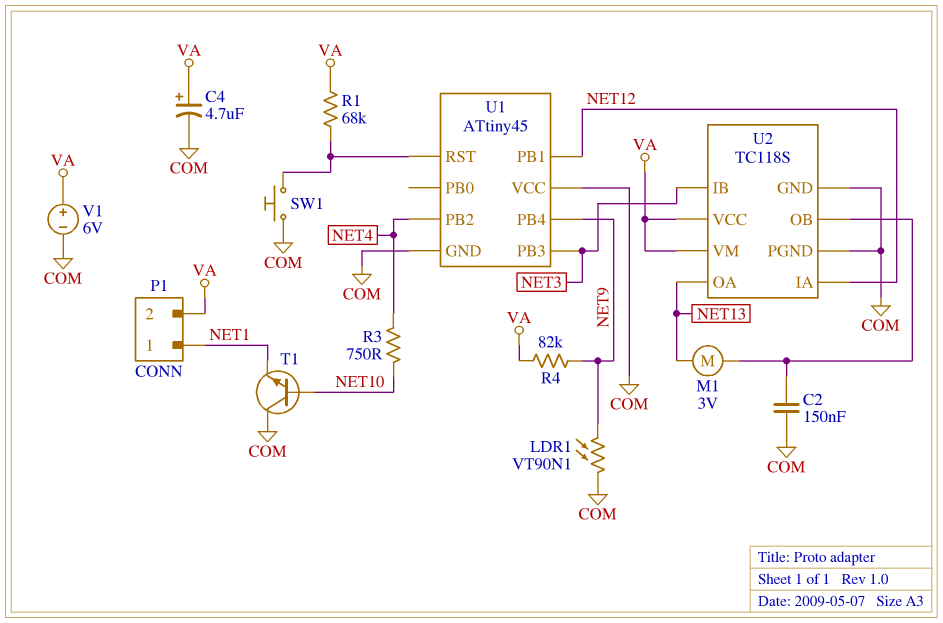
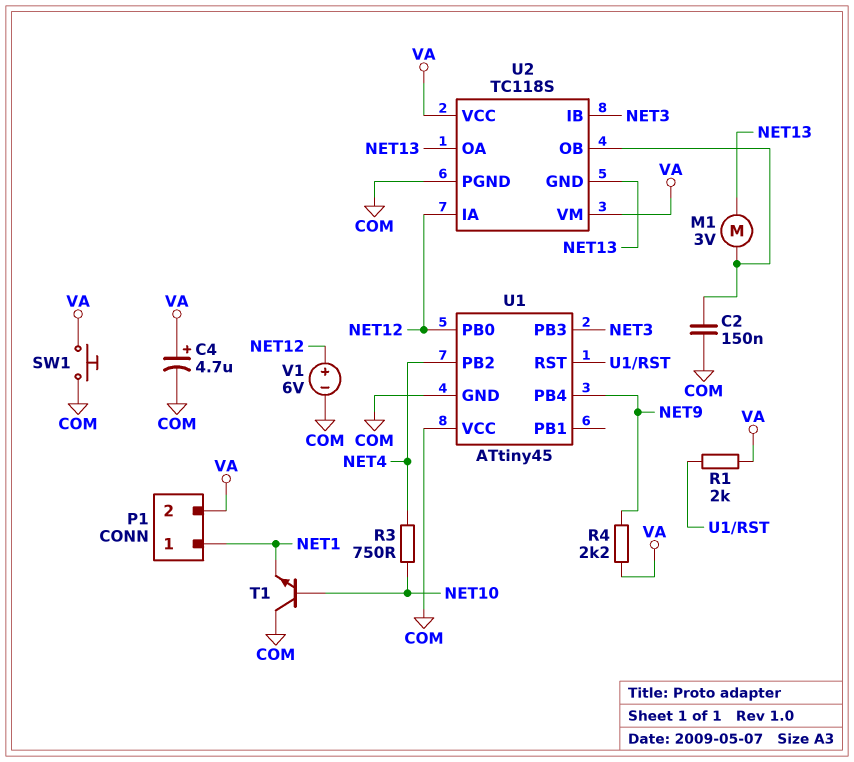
LDR1: VT90N1 (COM, NET9) -> none
R1: 68k (U1/RST, VA) -> 2k (U1/RST, VA)
R4: 82k (NET9, VA) -> 2.2k (NET9, VA)
SW1: button (COM, U1/RST) -> button (COM, VA)
U1 pin PB0: none -> NET12
U1 pin PB1: NET12 -> none
U2 pin GND: COM -> NET13
V1: 6V (plus VA, minus COM) -> 6V (plus NET12, minus COM)

